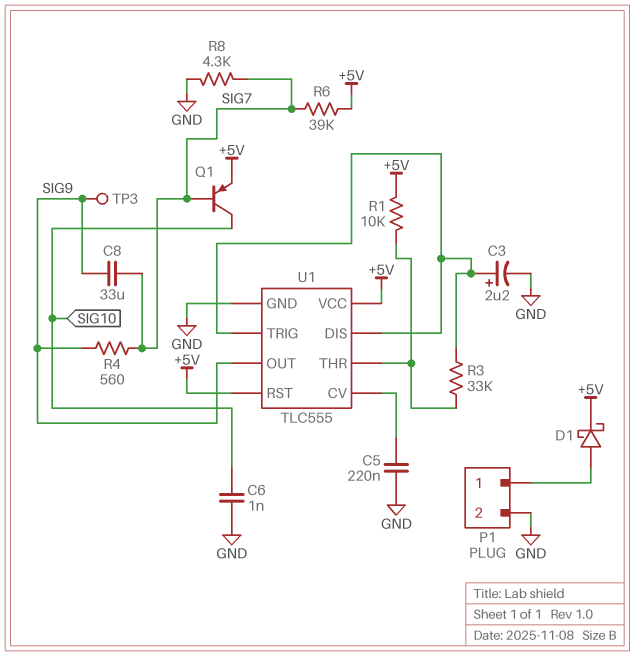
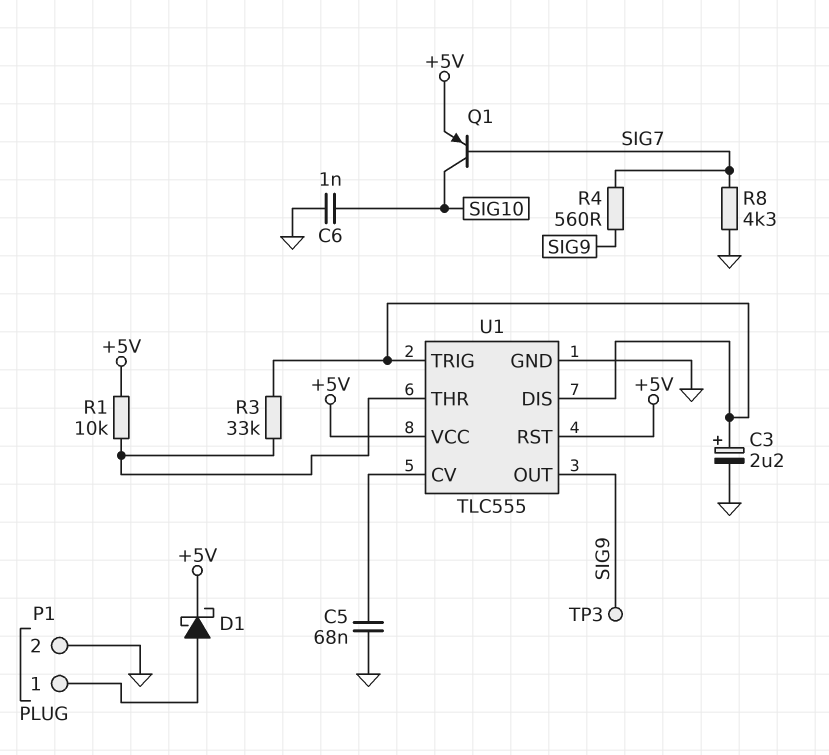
C5: 220nF (GND, U1/CV) -> 68nF (GND, U1/CV)
C8: 33uF (SIG7, SIG9) -> none
R6: 39k (+5V, SIG7) -> none

